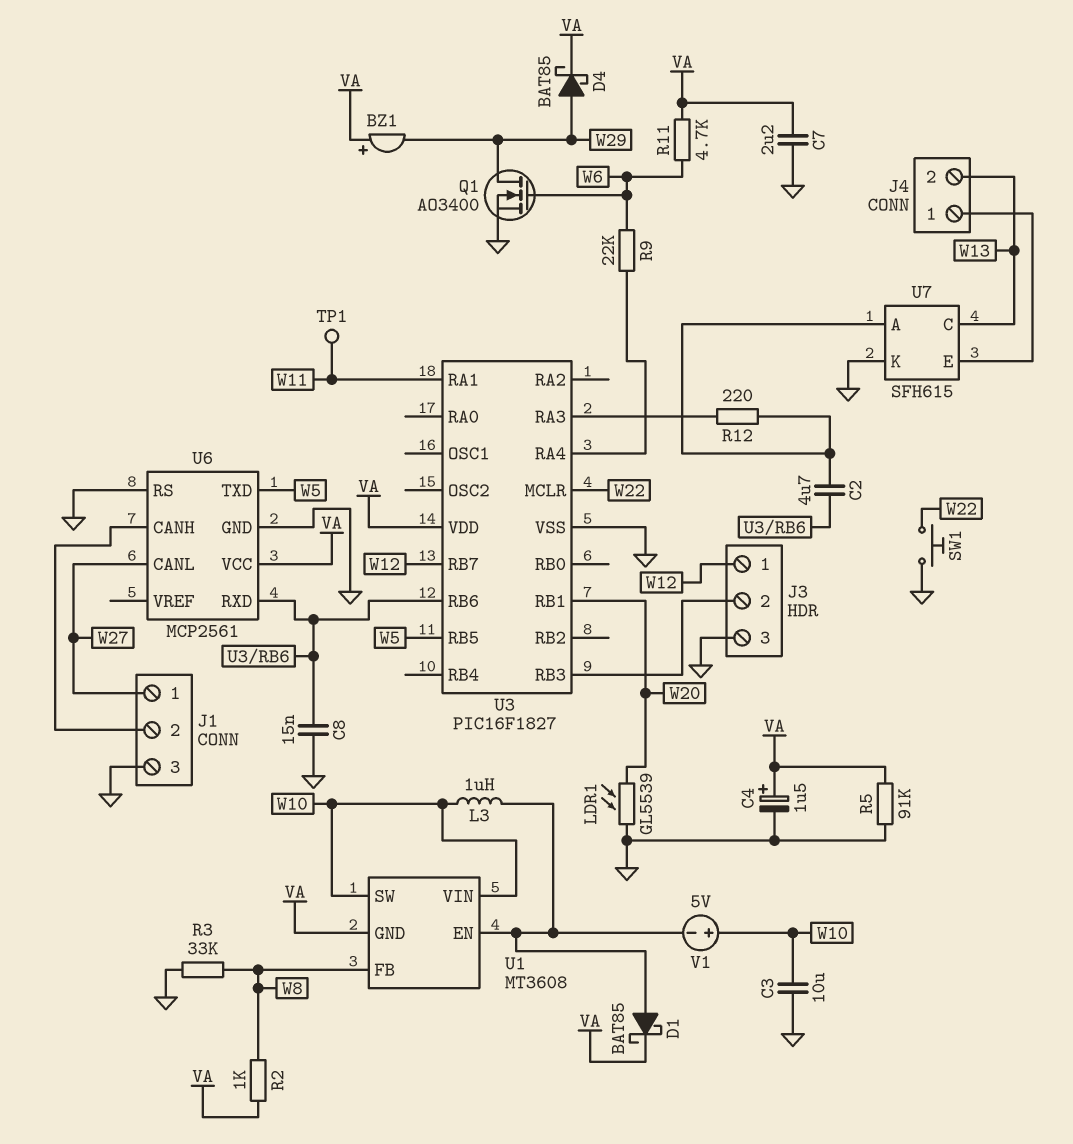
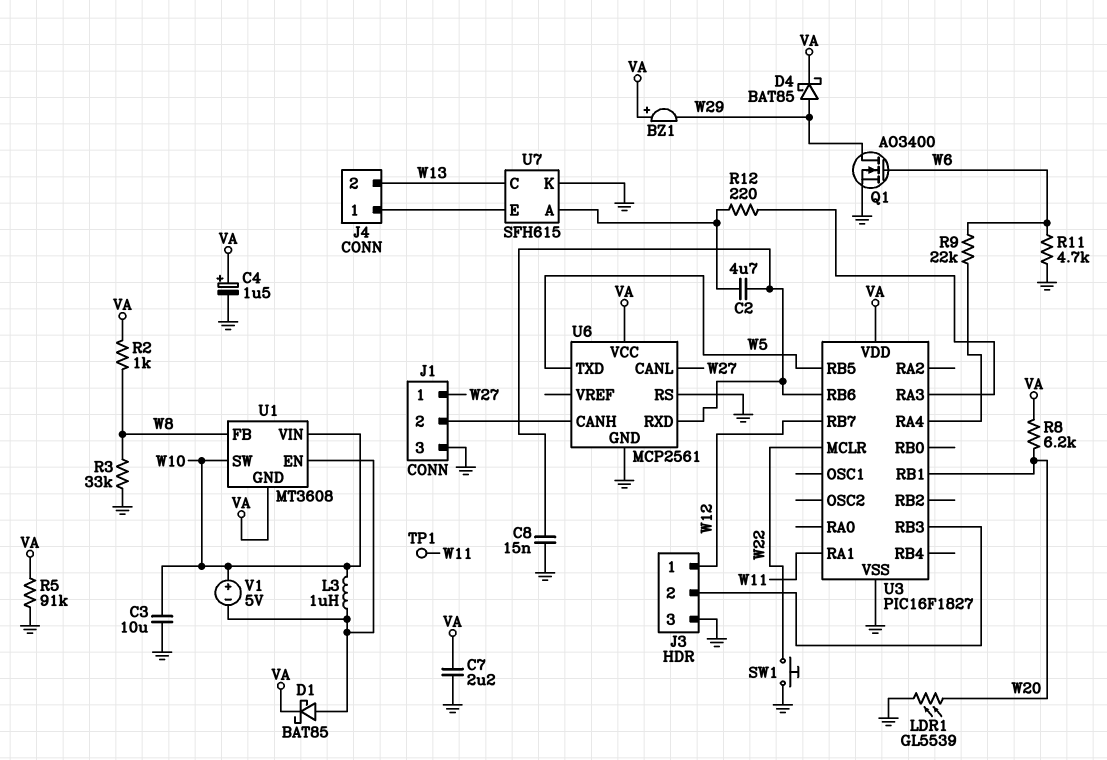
R8: none -> 6.2k (VA, W20)
R11: 4.7k (VA, W6) -> 4.7k (GND, W6)

